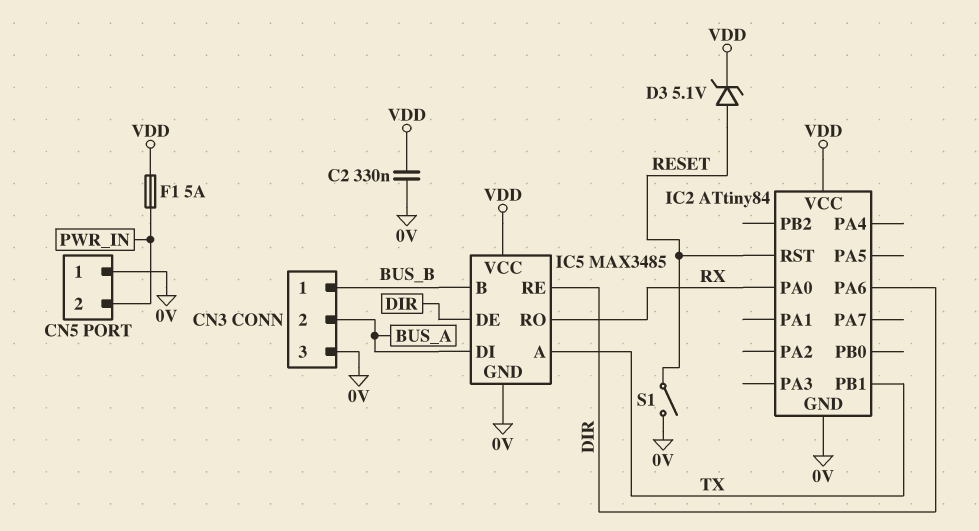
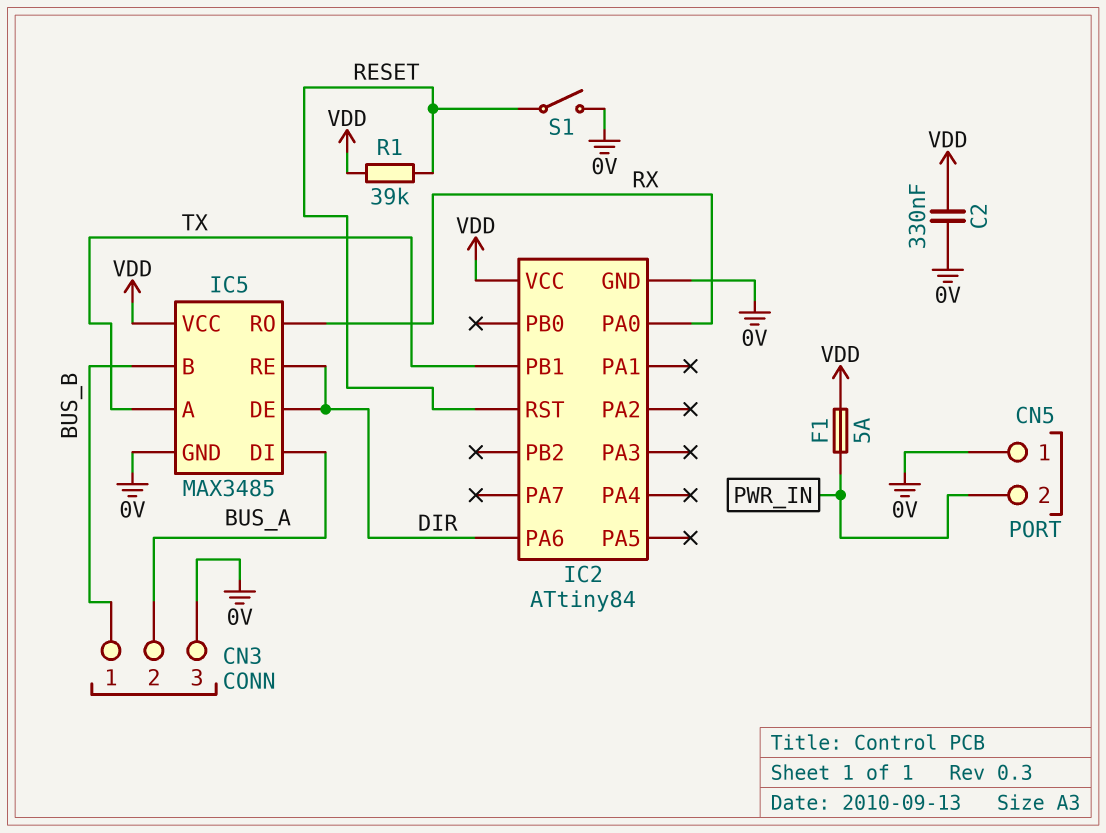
D3: zener 5.1V (A RESET, K VDD) -> none
R1: none -> 39k (RESET, VDD)

